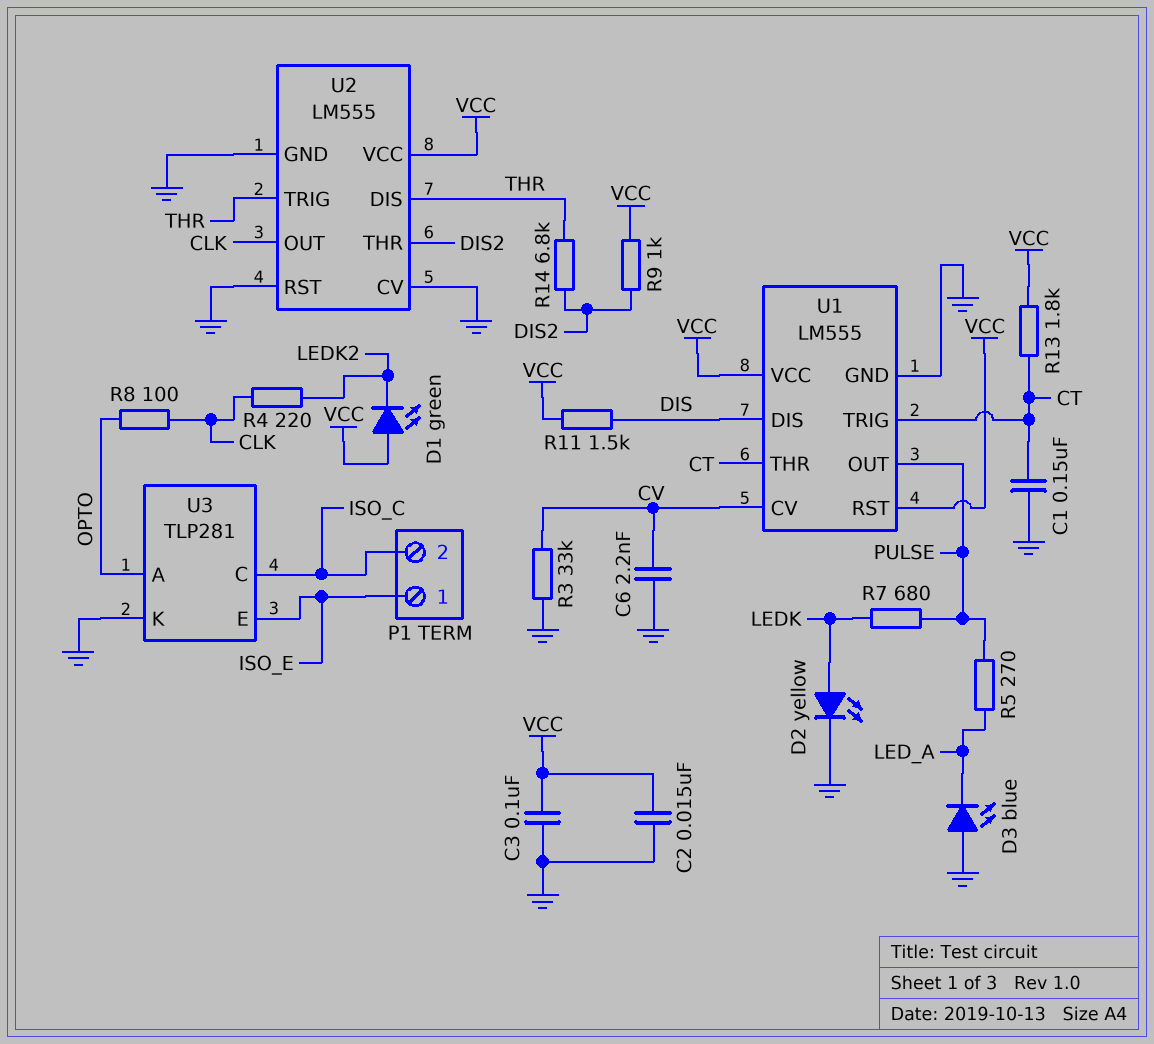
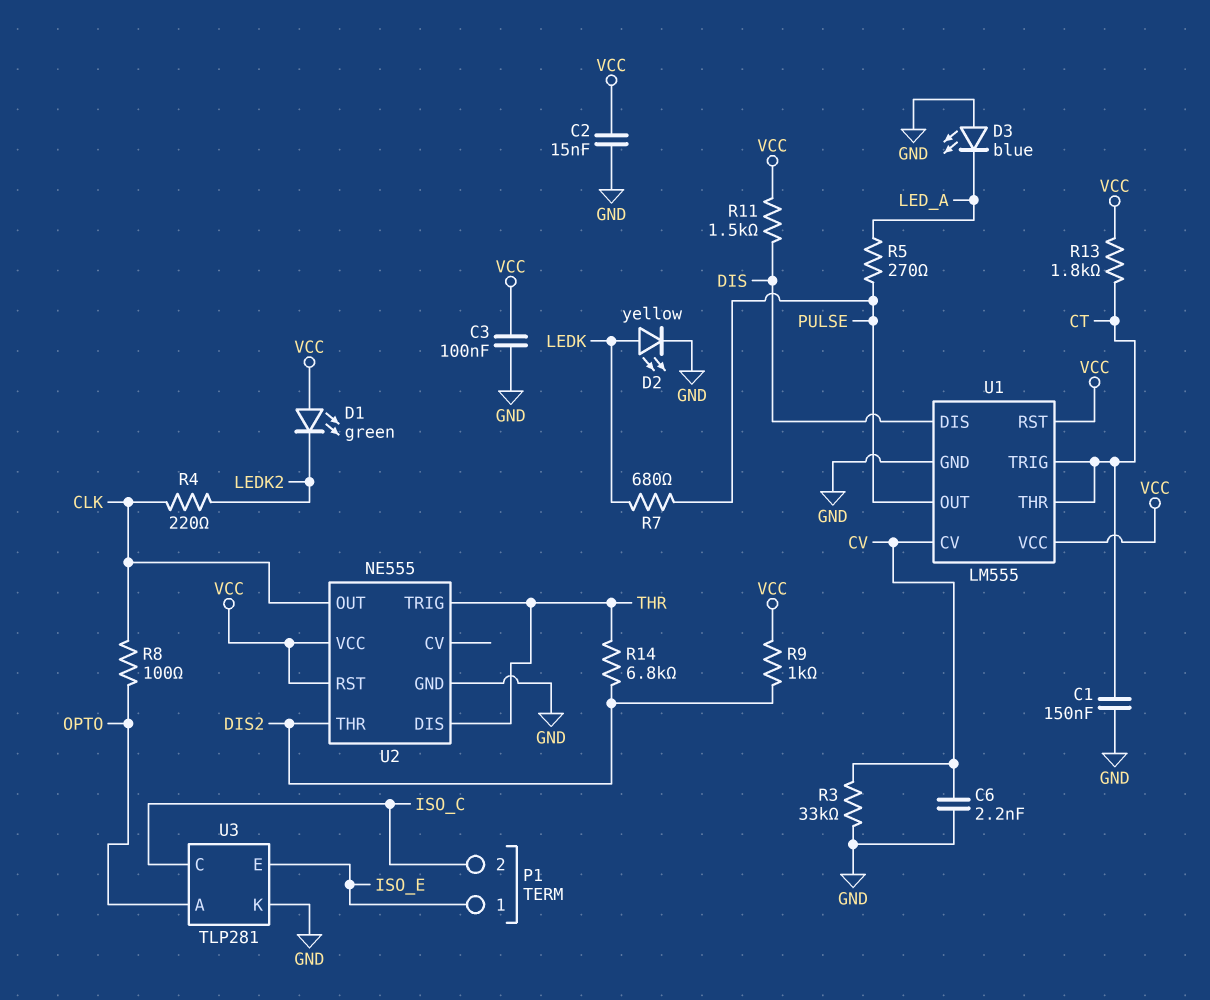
U2: LM555 -> NE555
U2 pin CV: GND -> none
U2 pin RST: GND -> VCC

